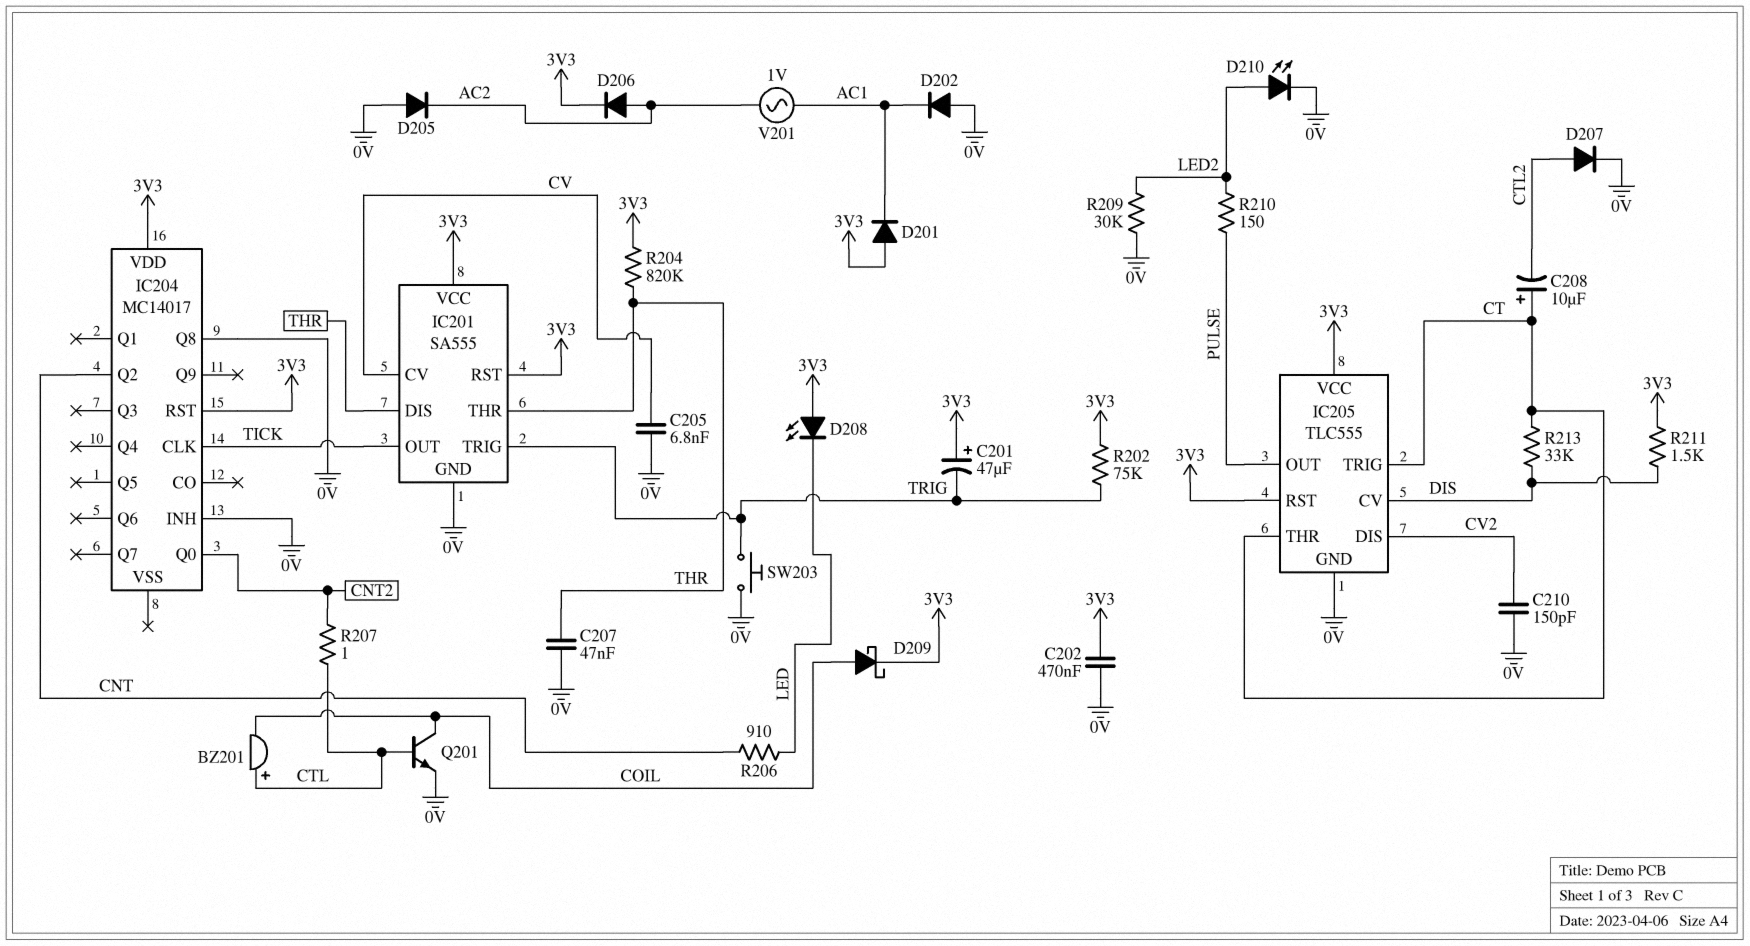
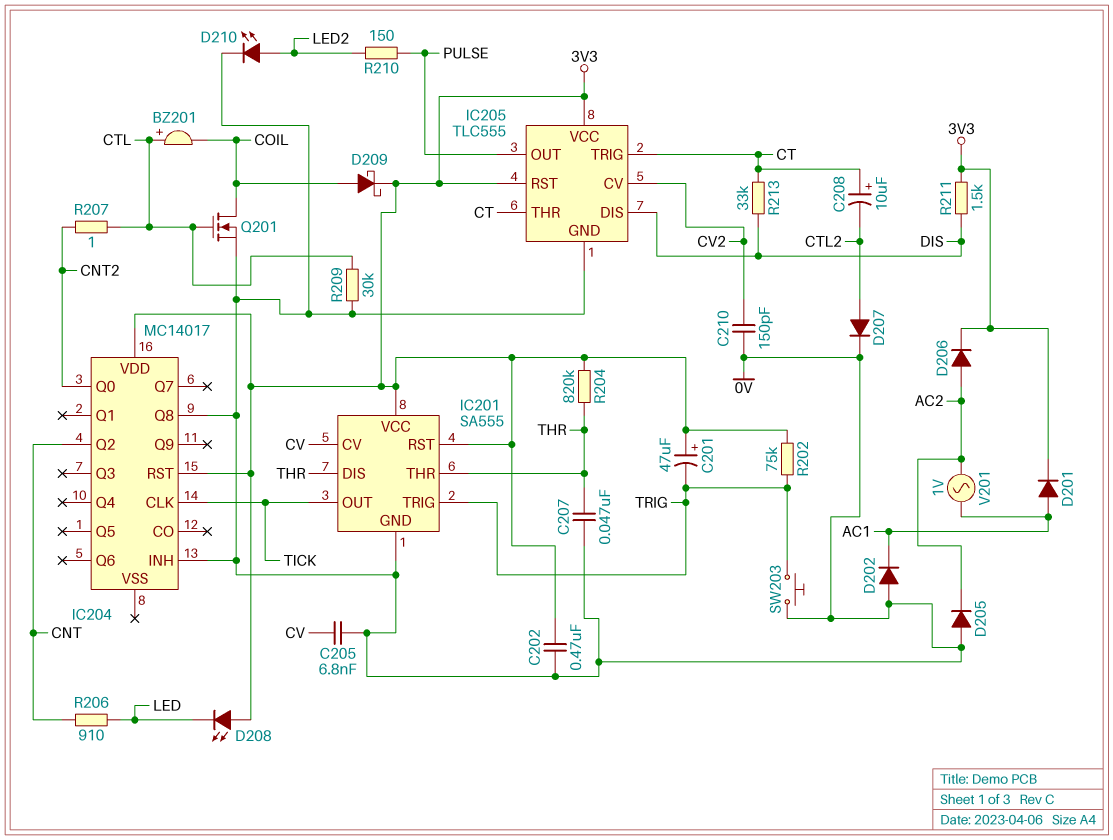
D201: diode (A 3V3, K AC1) -> diode (A AC1, K 3V3)
IC205 pin CV: DIS -> CV2
IC205 pin DIS: CV2 -> DIS
Q201: NPN (B CTL, C COIL, E 0V) -> NMOS (G CTL, D COIL, S 0V)
R209: 30k (0V, LED2) -> 30k (0V, CTL)

